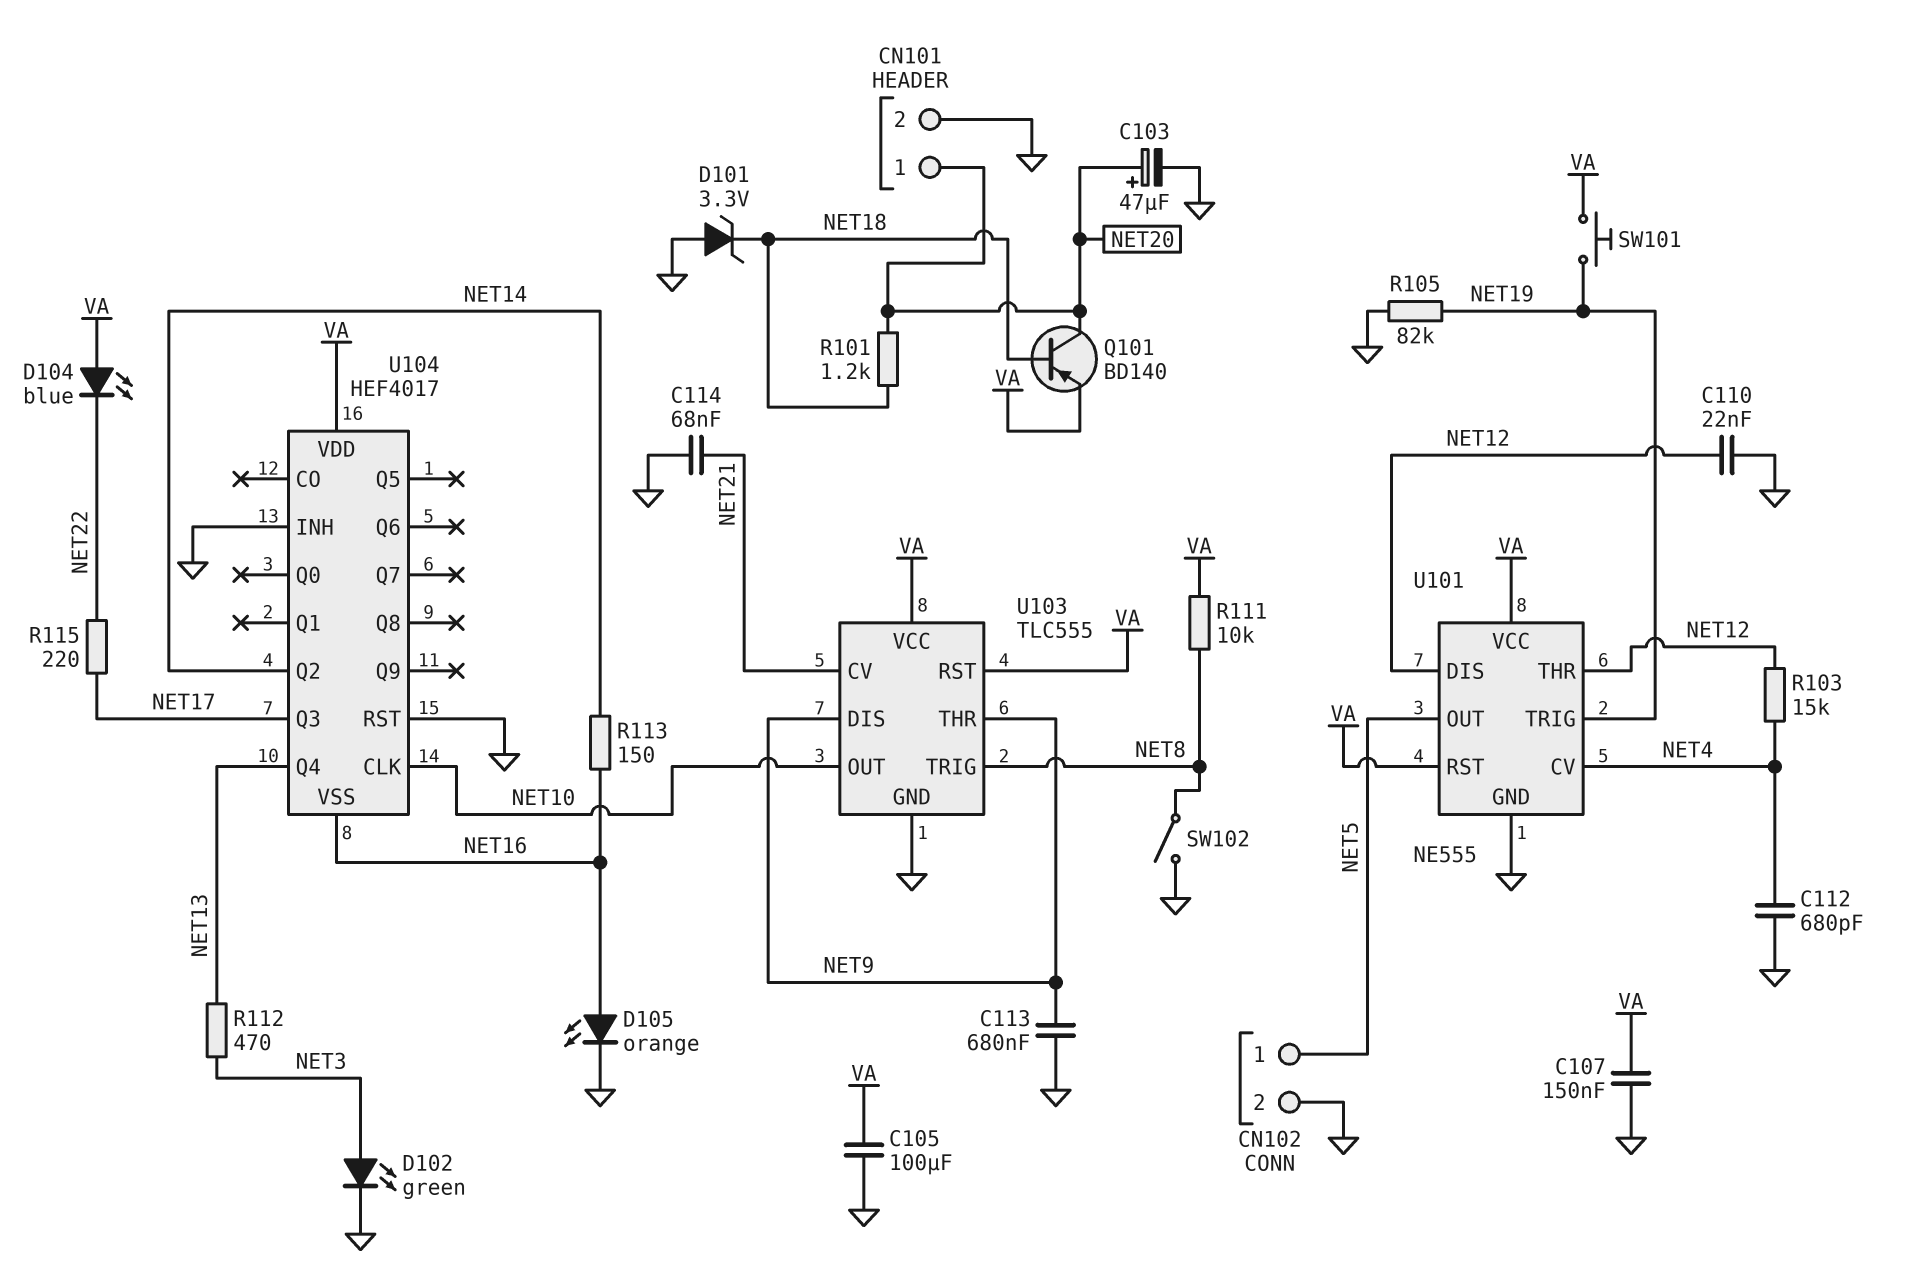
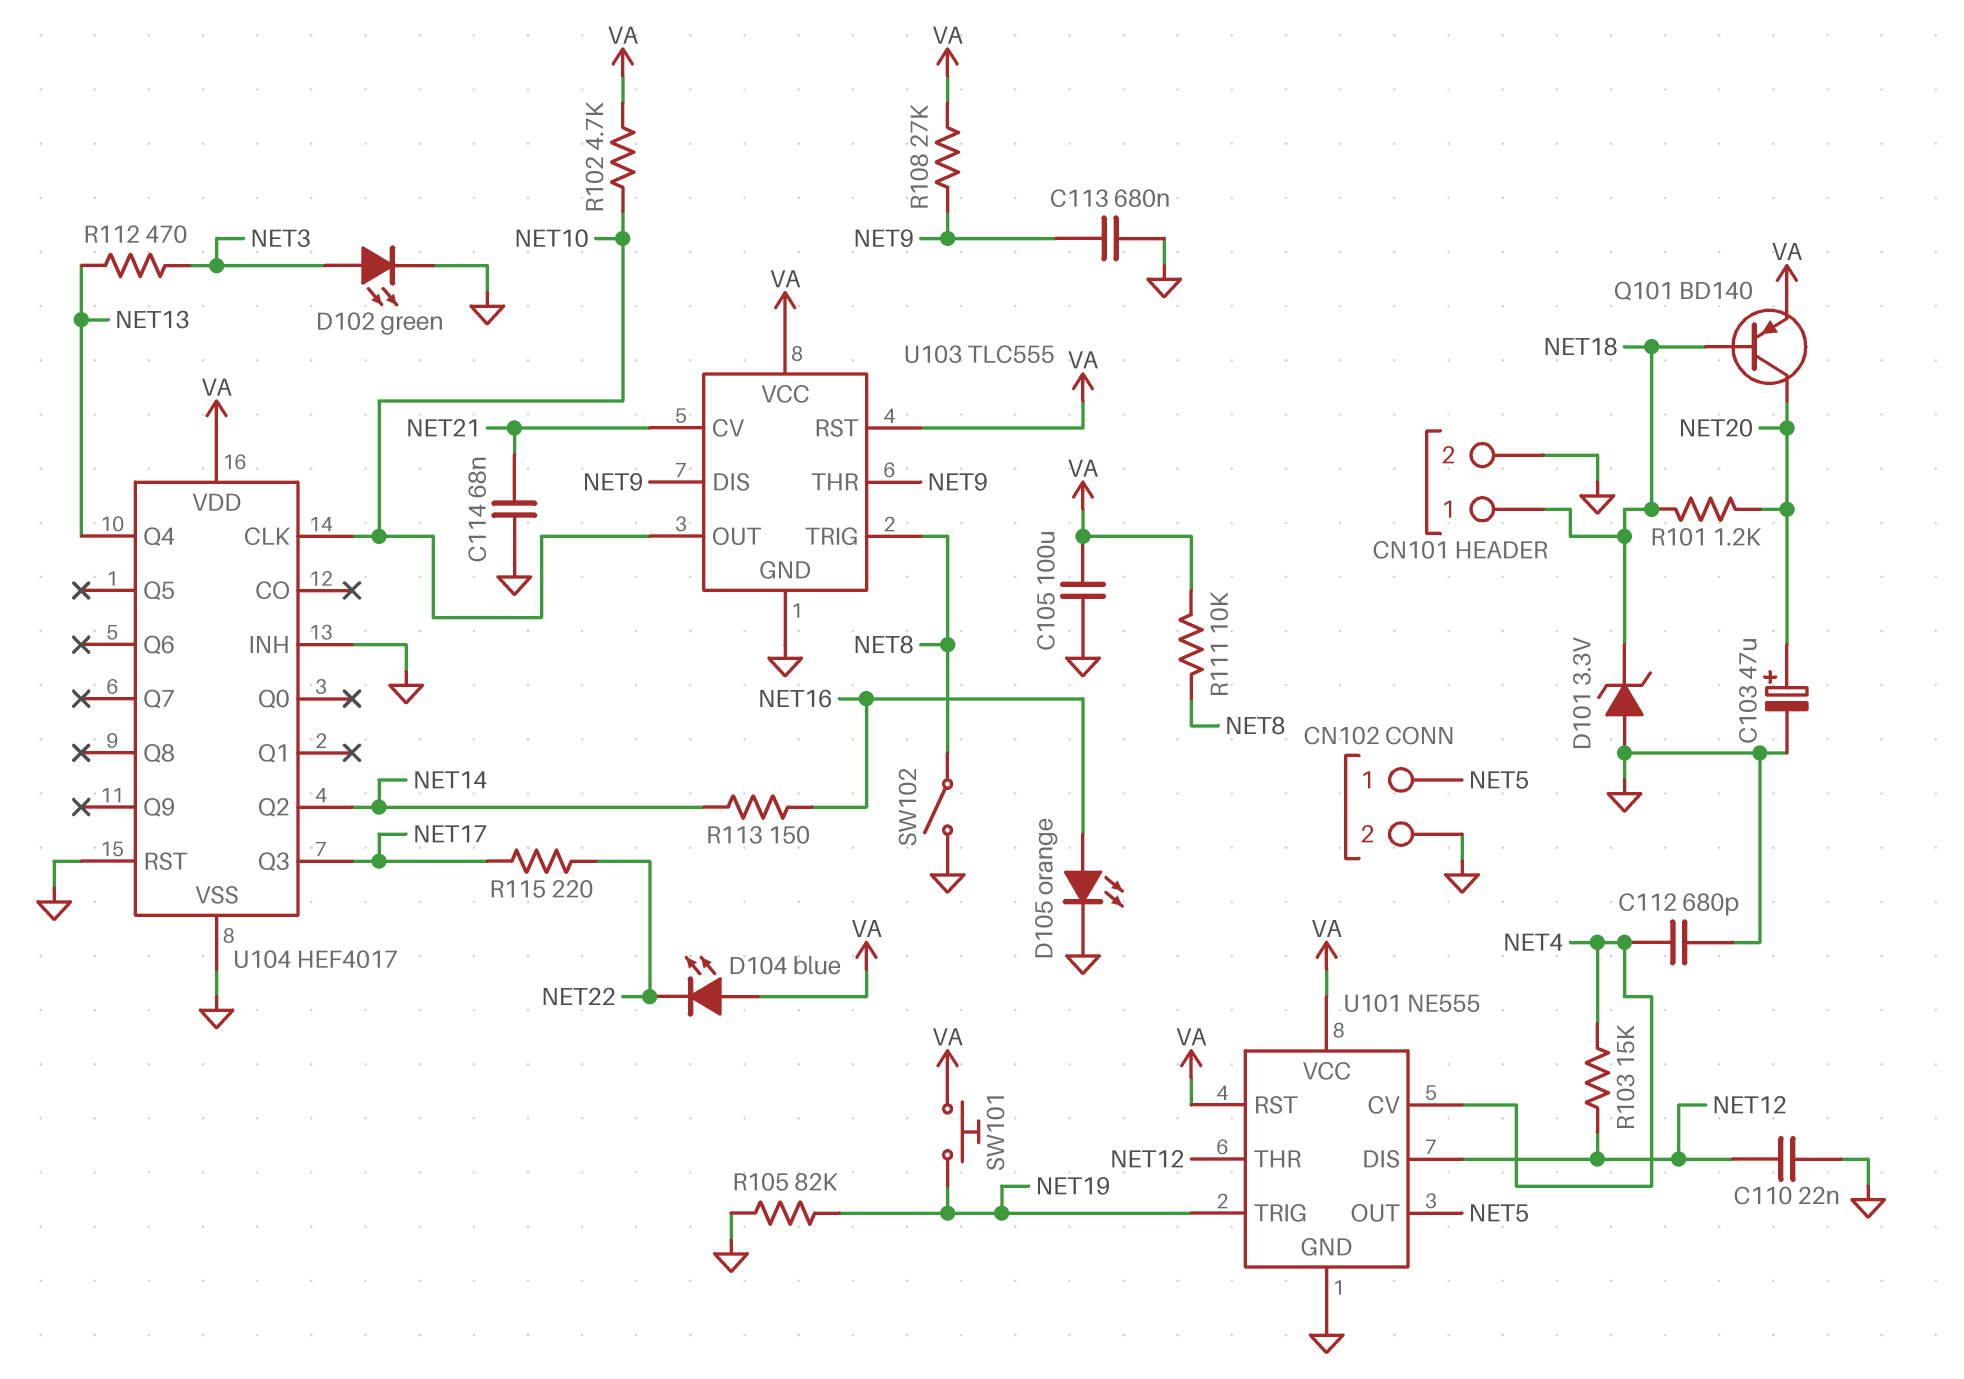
C107: 150nF (GND, VA) -> none
CN101 pin 1: NET20 -> NET18
R102: none -> 4.7k (NET10, VA)
R108: none -> 27k (NET9, VA)
U104 pin VSS: NET16 -> GND

